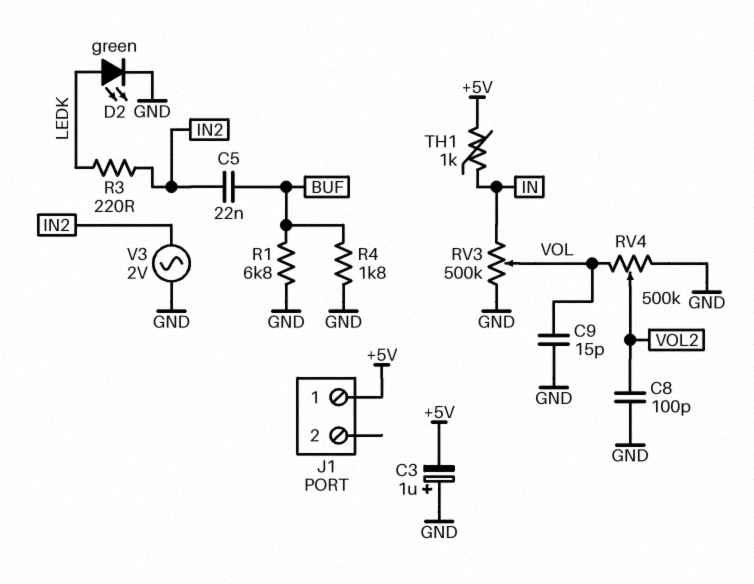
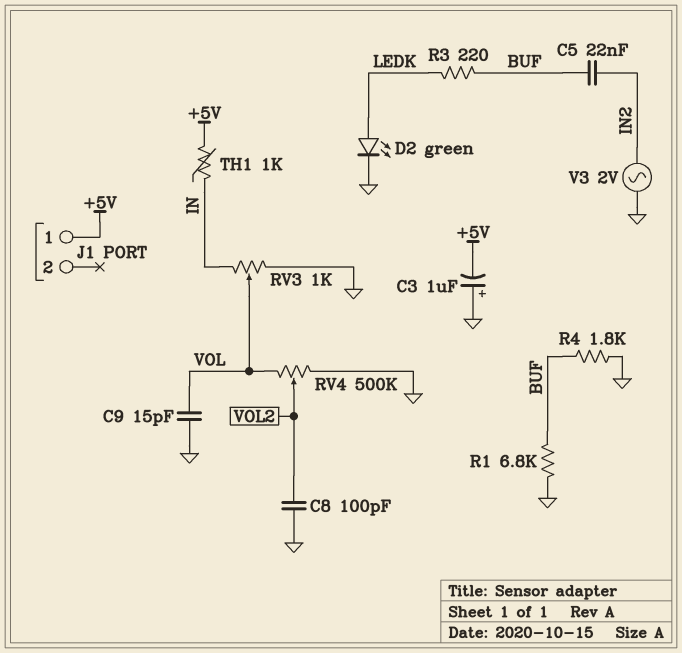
R3: 220 (IN2, LEDK) -> 220 (BUF, LEDK)
RV3: 500k (GND, IN, wiper VOL) -> 1k (GND, IN, wiper VOL)

